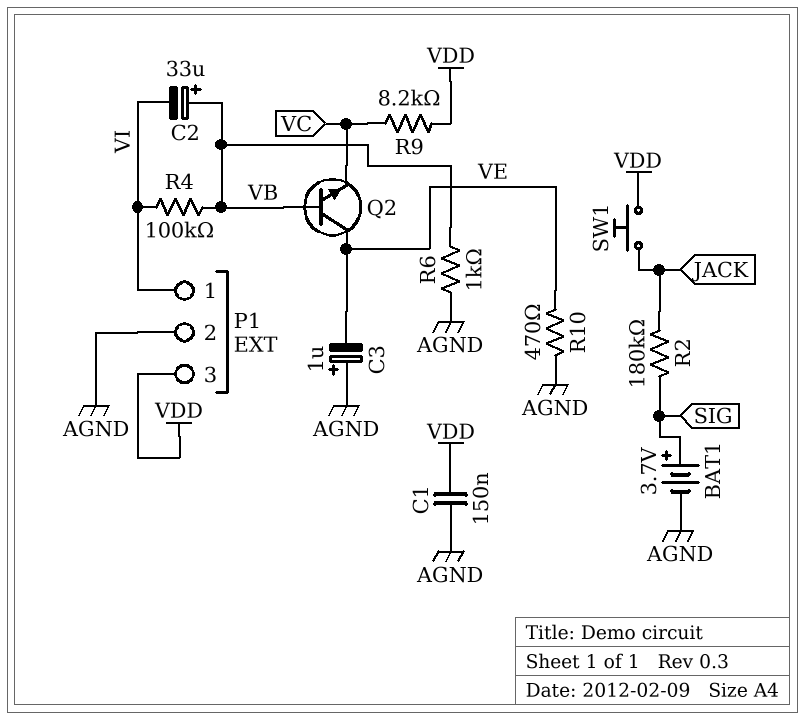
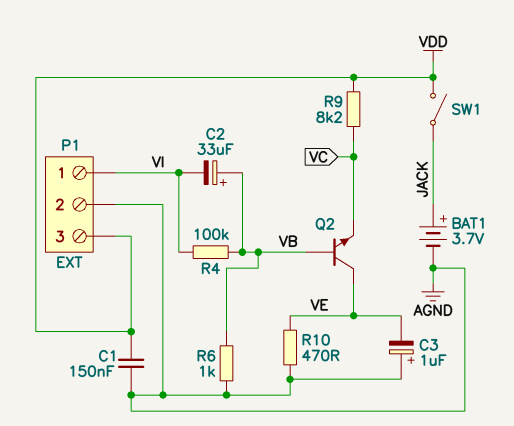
BAT1: 3.7V (plus SIG, minus AGND) -> 3.7V (plus JACK, minus AGND)
R2: 180k (JACK, SIG) -> none
SW1: button (JACK, VDD) -> switch (JACK, VDD)

